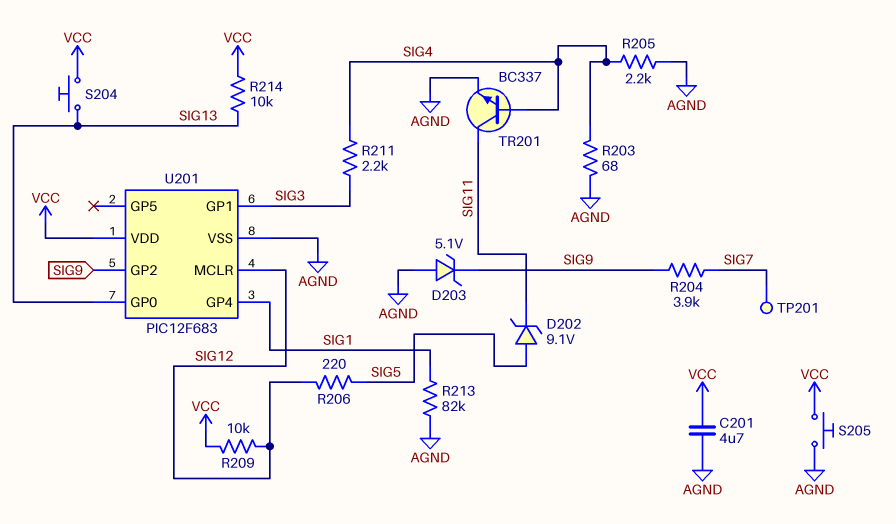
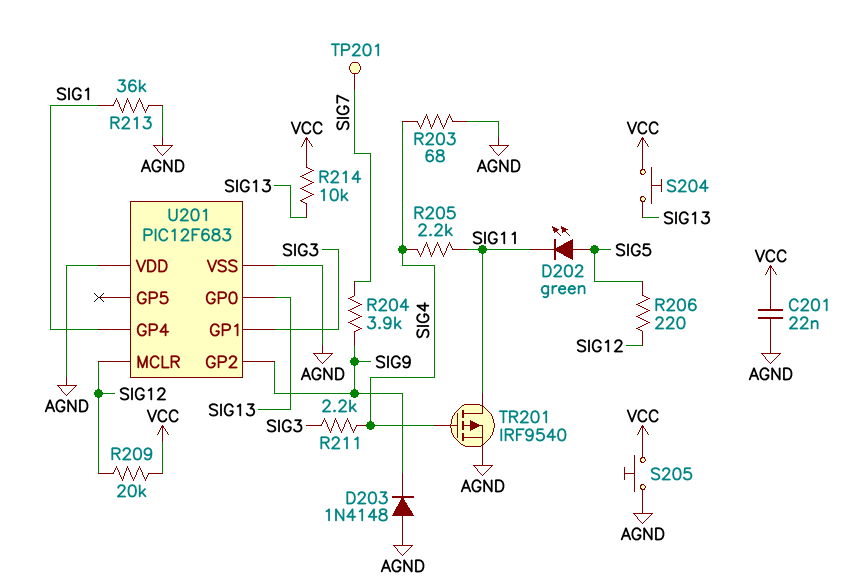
C201: 4.7uF (AGND, VCC) -> 22nF (AGND, VCC)
D202: zener 9.1V (A SIG5, K SIG11) -> LED green (A SIG5, K SIG11)
D203: zener 5.1V (A AGND, K SIG9) -> diode 1N4148 (A AGND, K SIG9)
R205: 2.2k (AGND, SIG4) -> 2.2k (SIG4, SIG11)
R209: 10k (SIG12, VCC) -> 20k (SIG12, VCC)
R213: 82k (AGND, SIG1) -> 36k (AGND, SIG1)
TR201: NPN BC337 (B SIG4, C SIG11, E AGND) -> PMOS IRF9540 (G SIG4, D SIG11, S AGND)
U201 pin VDD: VCC -> AGND

